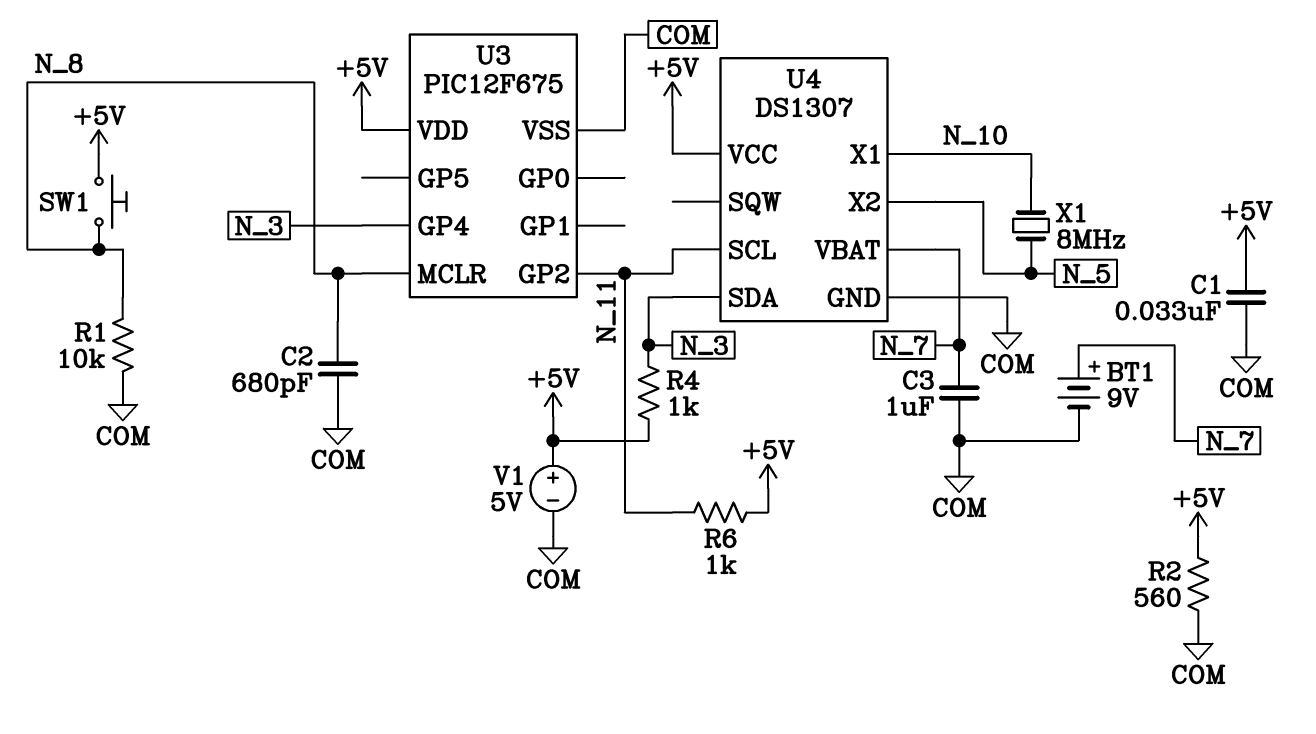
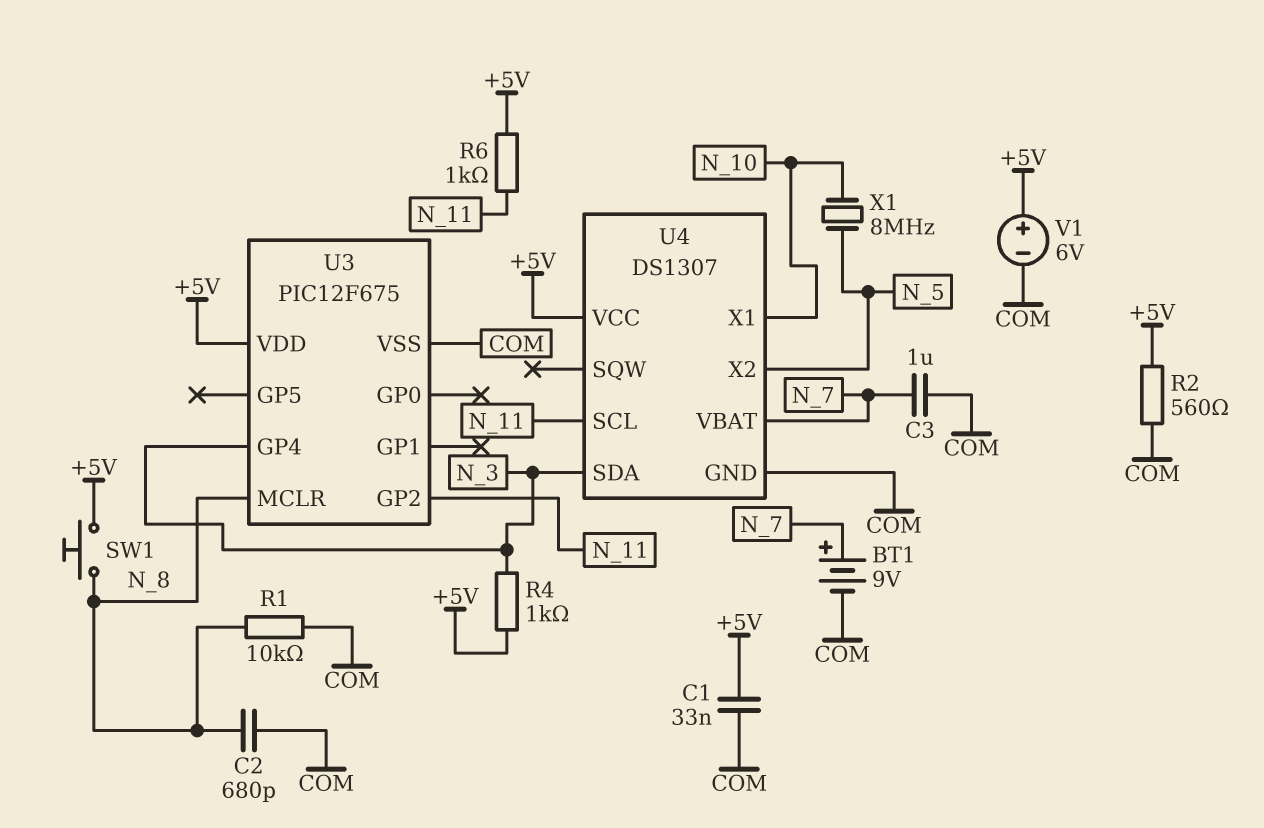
V1: 5V (plus +5V, minus COM) -> 6V (plus +5V, minus COM)

